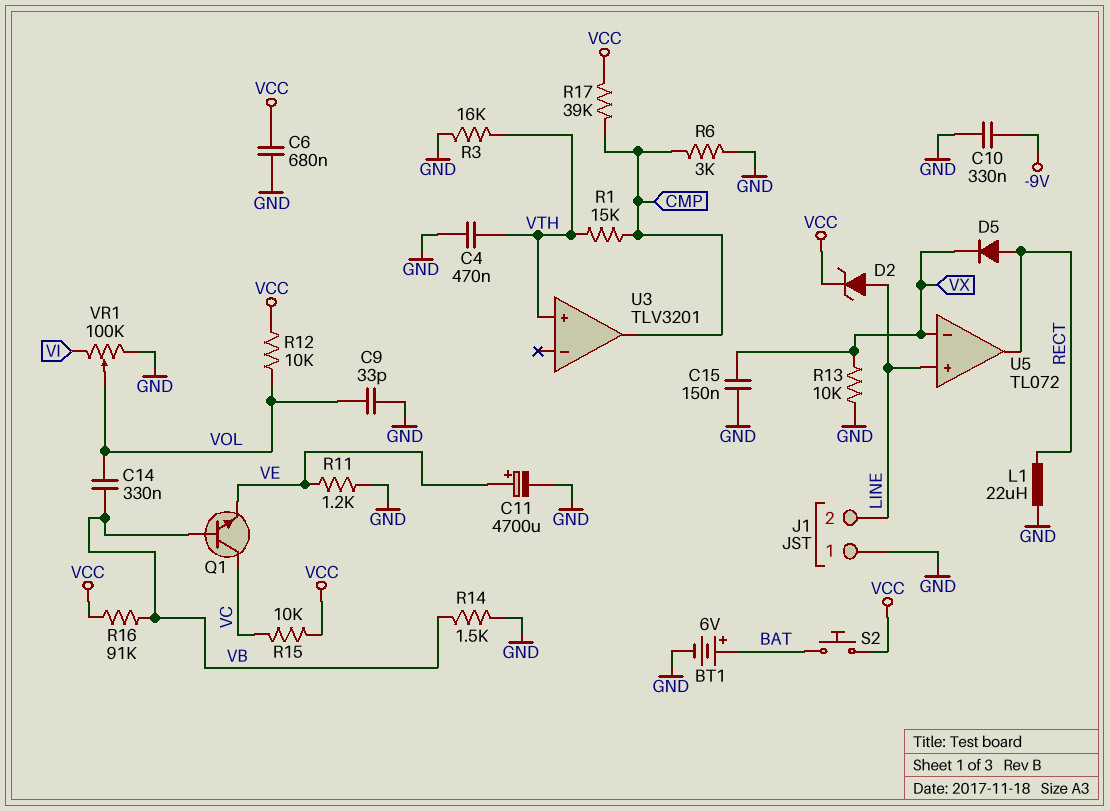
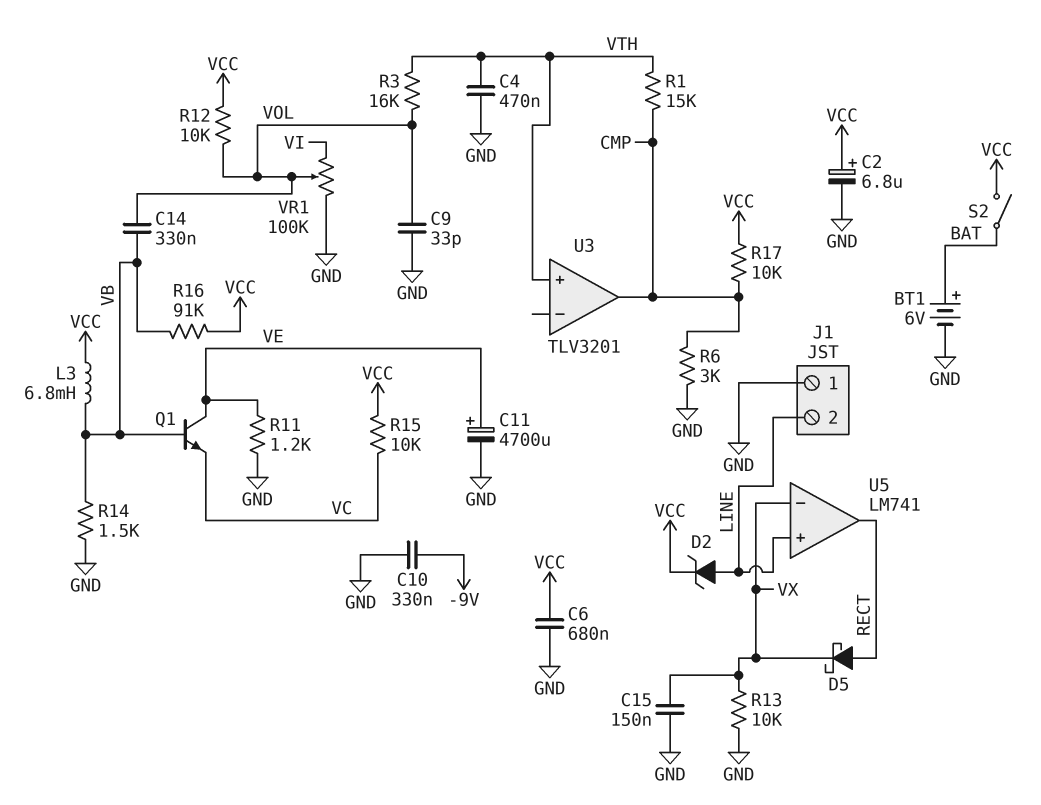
C2: none -> 6.8uF (plus VCC, minus GND)
D5: diode (A RECT, K VX) -> schottky (A RECT, K VX)
L1: 22uH (GND, RECT) -> none
L3: none -> 6.8mH (VB, VCC)
Q1: NPN (B VB, C VC, E VE) -> NPN (B VB, C VE, E VC)
R3: 16k (GND, VTH) -> 16k (VOL, VTH)
R17: 39k (CMP, VCC) -> 10k (CMP, VCC)
S2: button (BAT, VCC) -> switch (BAT, VCC)
U5: TL072 -> LM741

